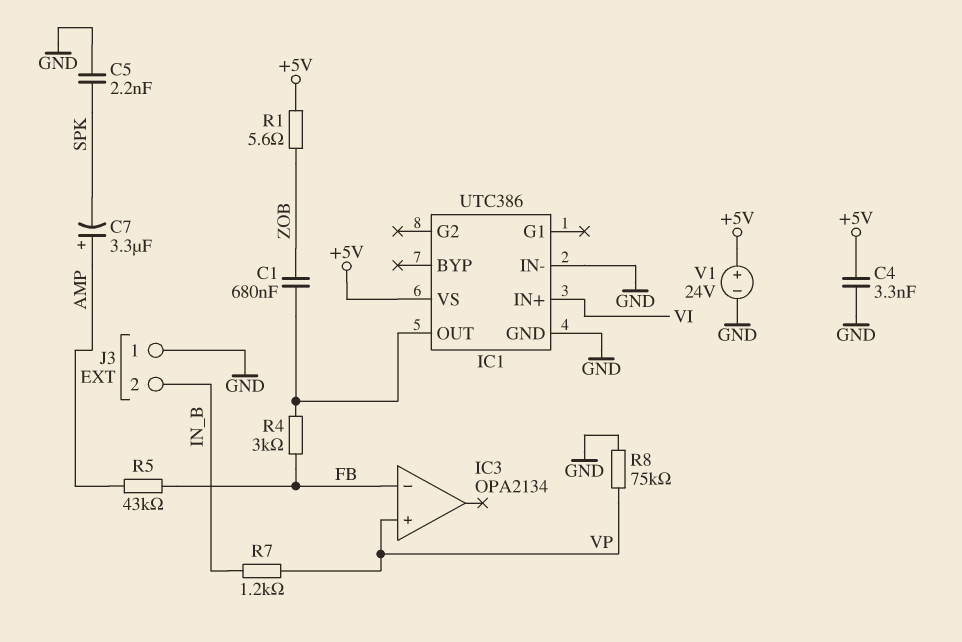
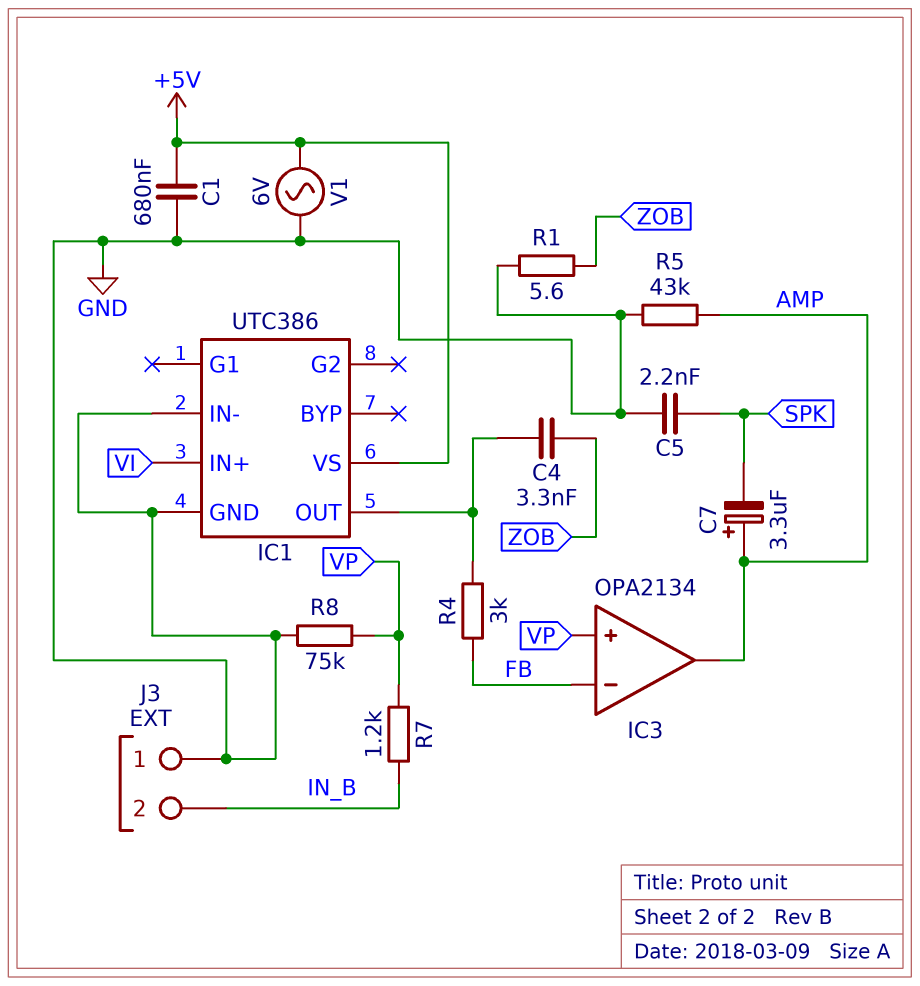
C1: 680nF (IC1/OUT, ZOB) -> 680nF (+5V, GND)
C4: 3.3nF (+5V, GND) -> 3.3nF (IC1/OUT, ZOB)
IC3 pin out: none -> AMP
R1: 5.6 (+5V, ZOB) -> 5.6 (GND, ZOB)
R5: 43k (AMP, FB) -> 43k (AMP, GND)
V1: 24V (plus +5V, minus GND) -> AC 6V (+5V, GND)

